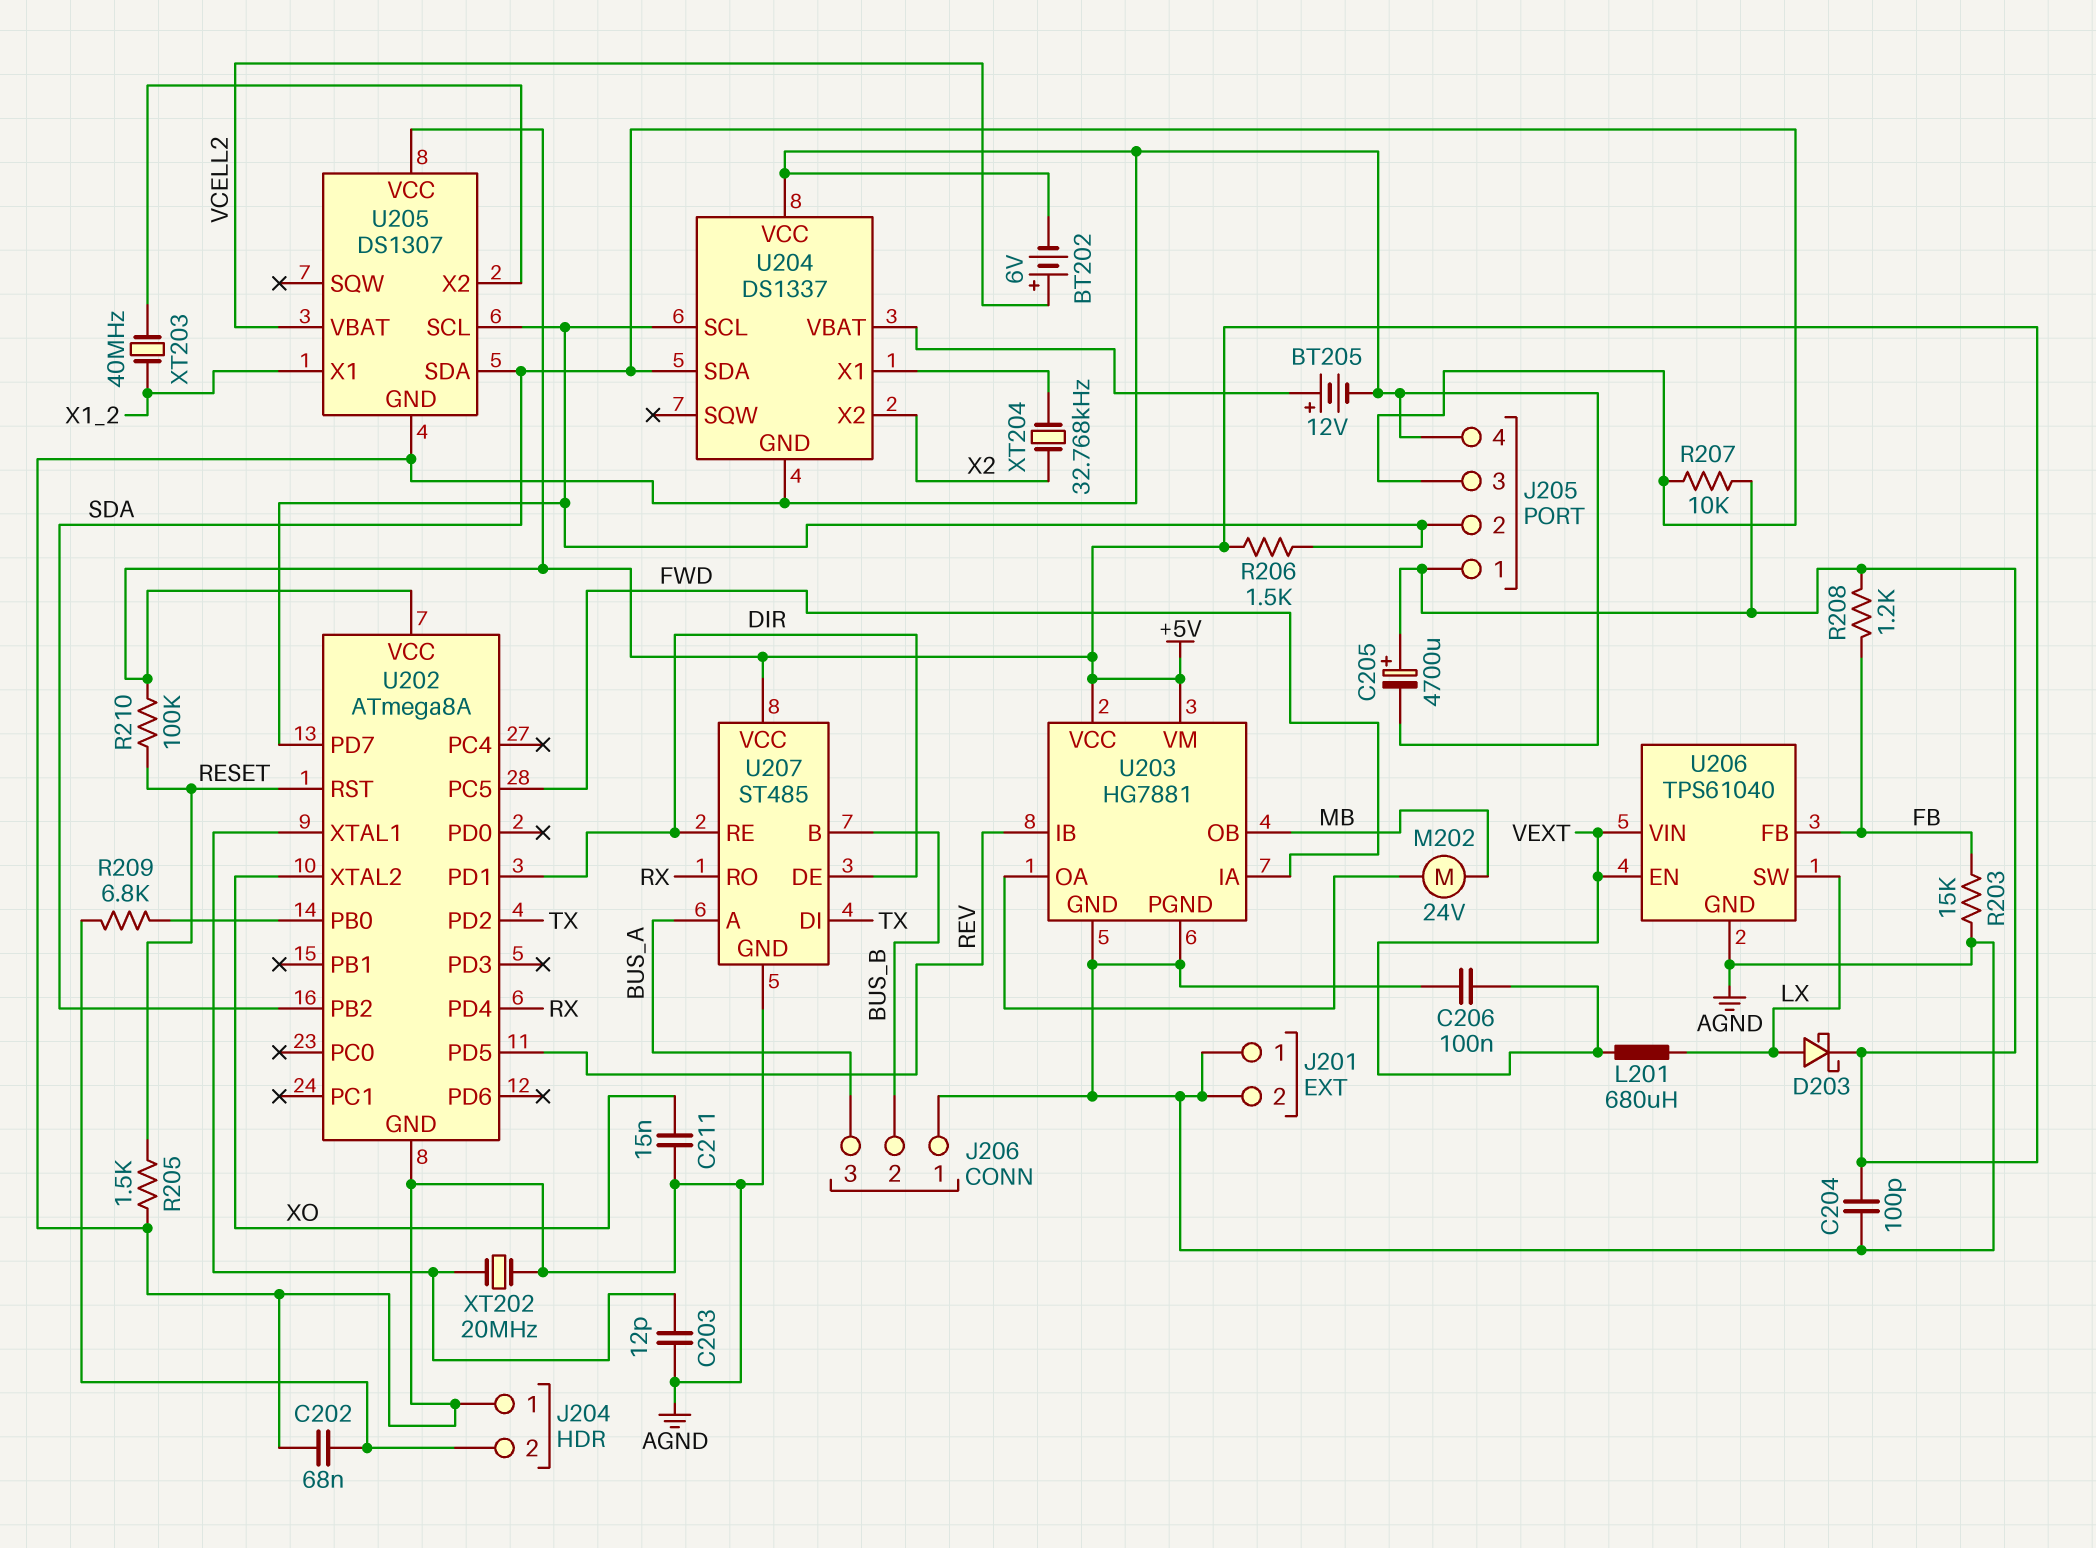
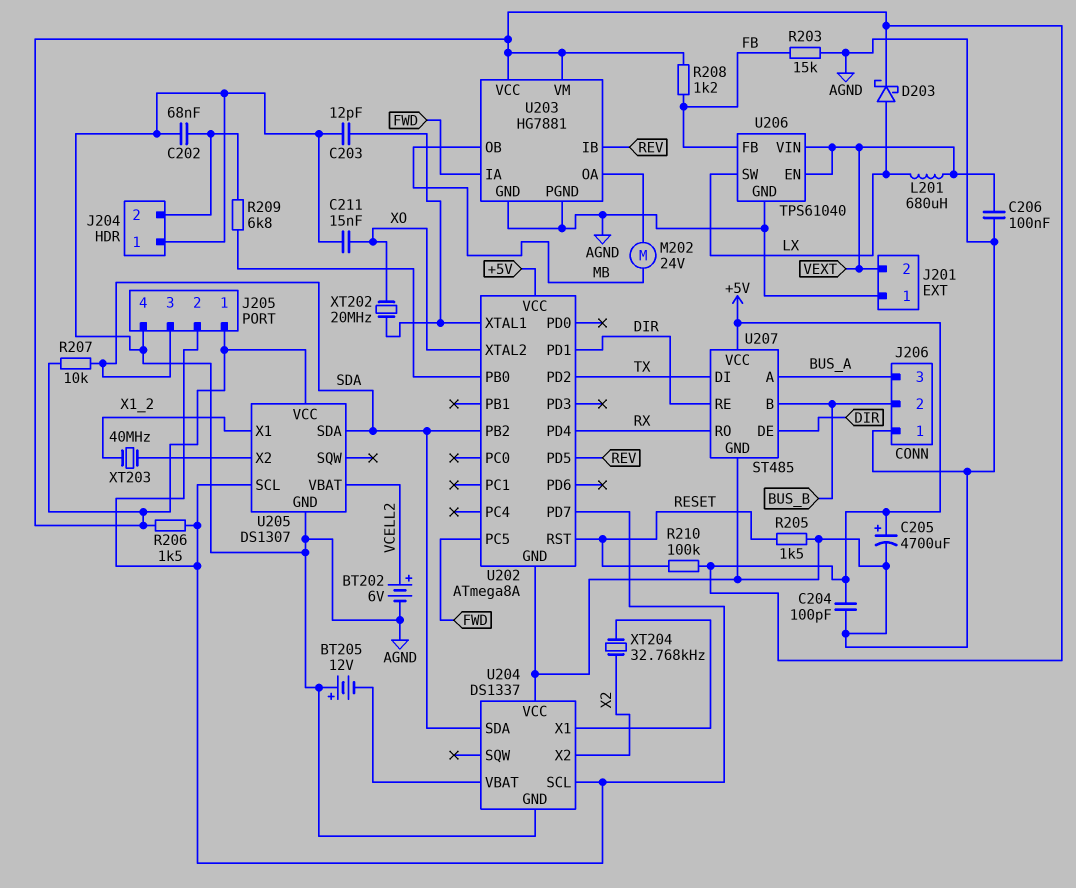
BT205: 12V (plus U204/VBAT, minus AGND) -> 12V (plus AGND, minus U204/VBAT)
J201 pin 2: AGND -> VEXT
XT202: 20MHz (AGND, U202/XTAL1) -> 20MHz (U202/XTAL1, XO)

